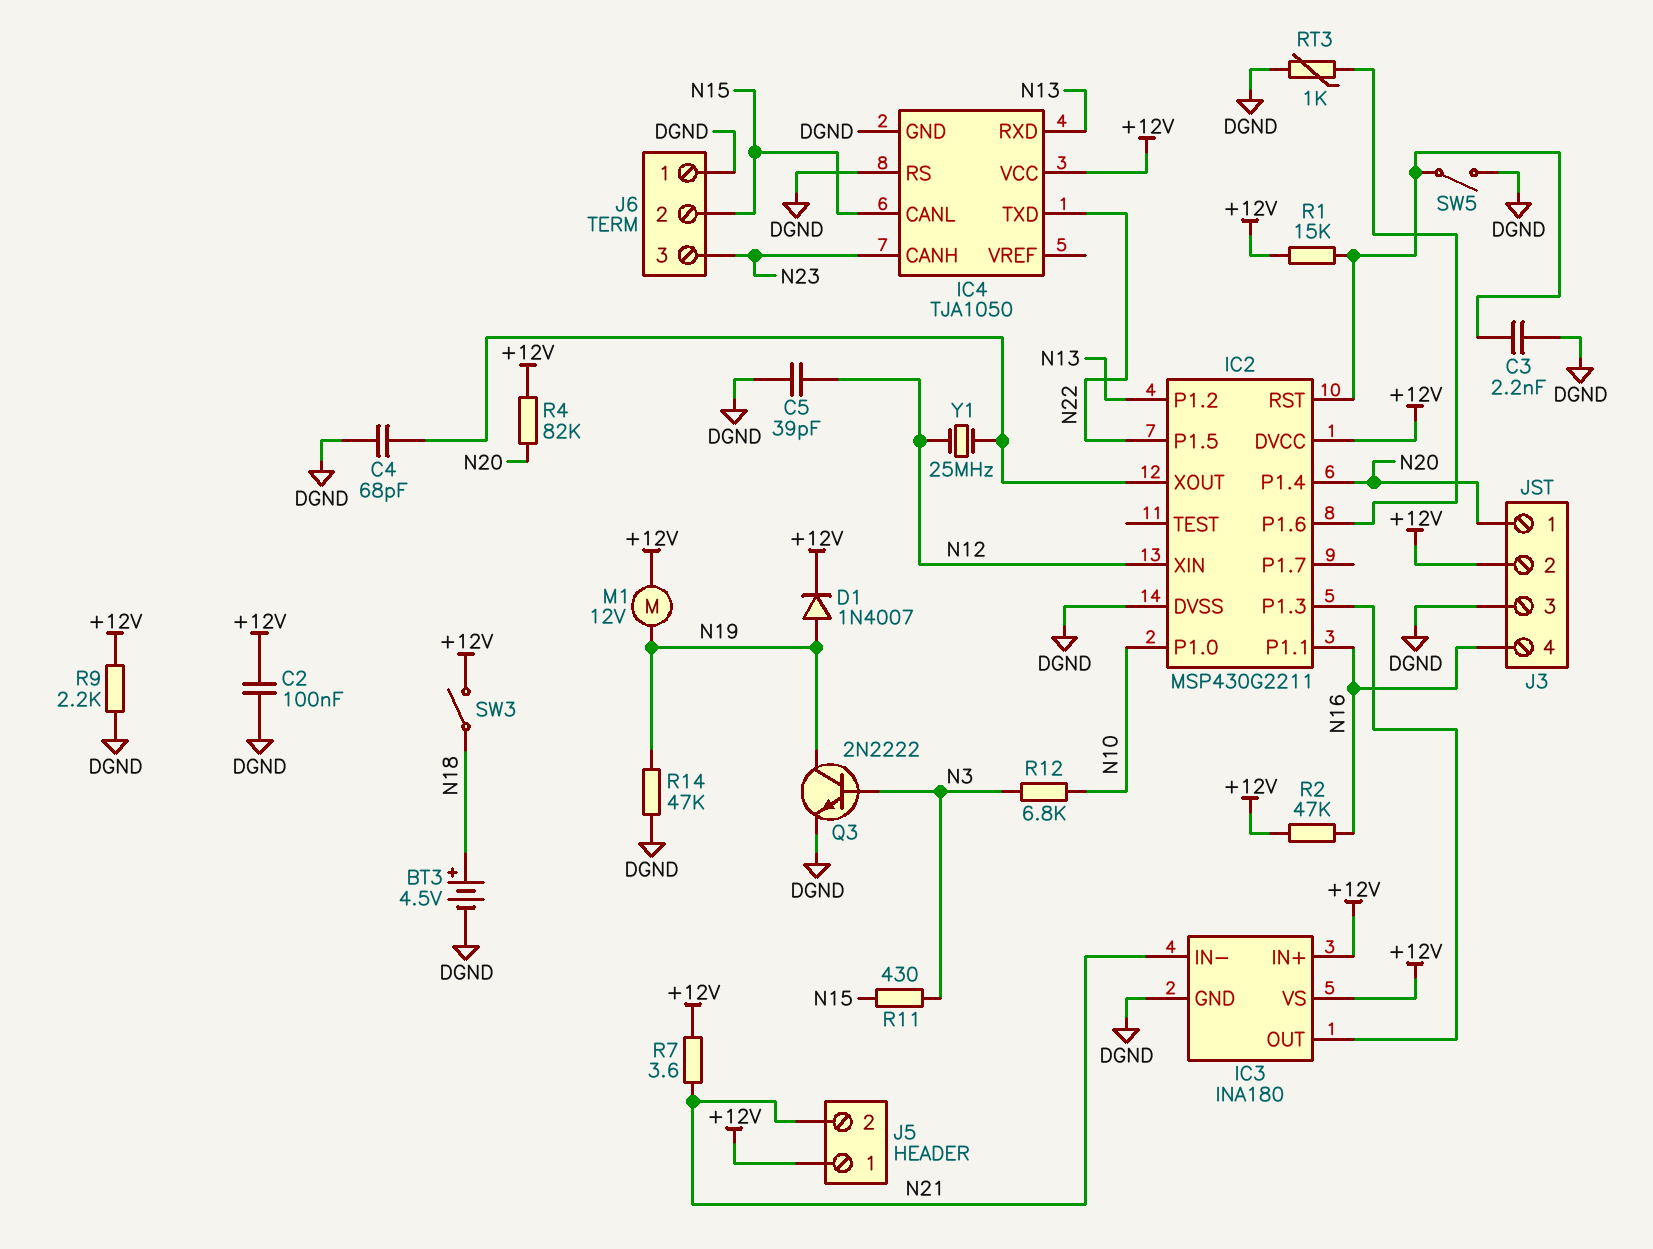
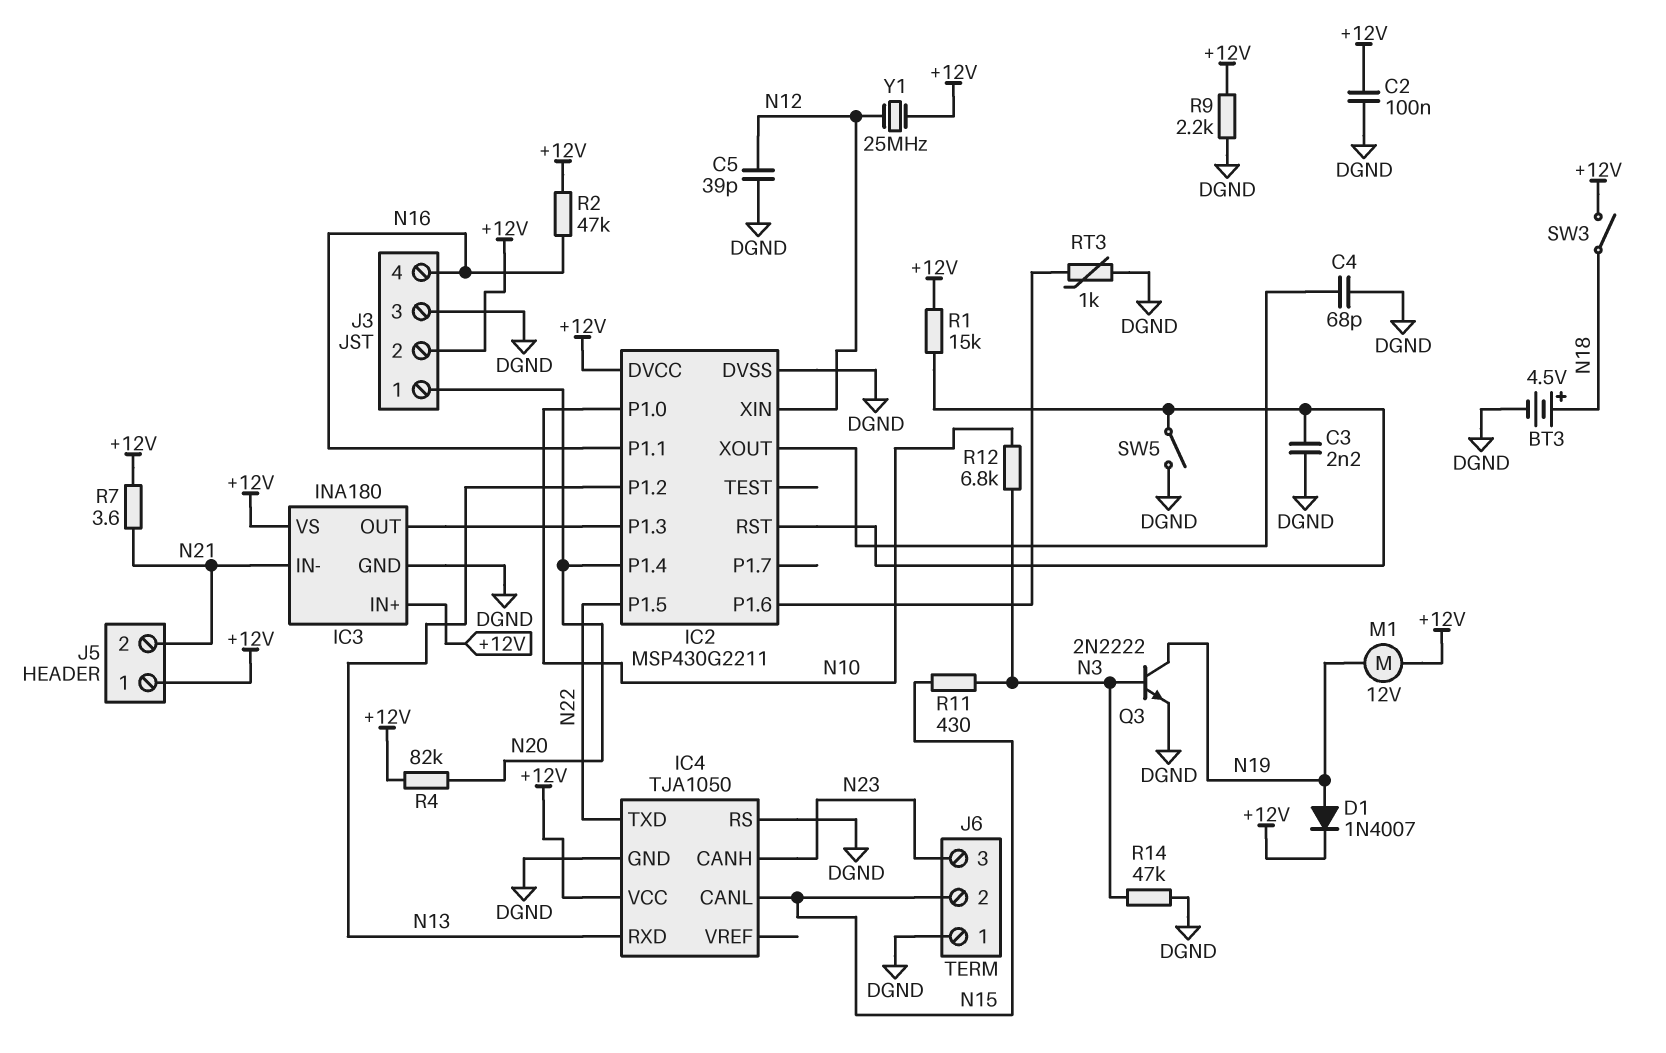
R14: 47k (DGND, N19) -> 47k (DGND, N3)
Y1: 25MHz (IC2/XOUT, N12) -> 25MHz (+12V, N12)

